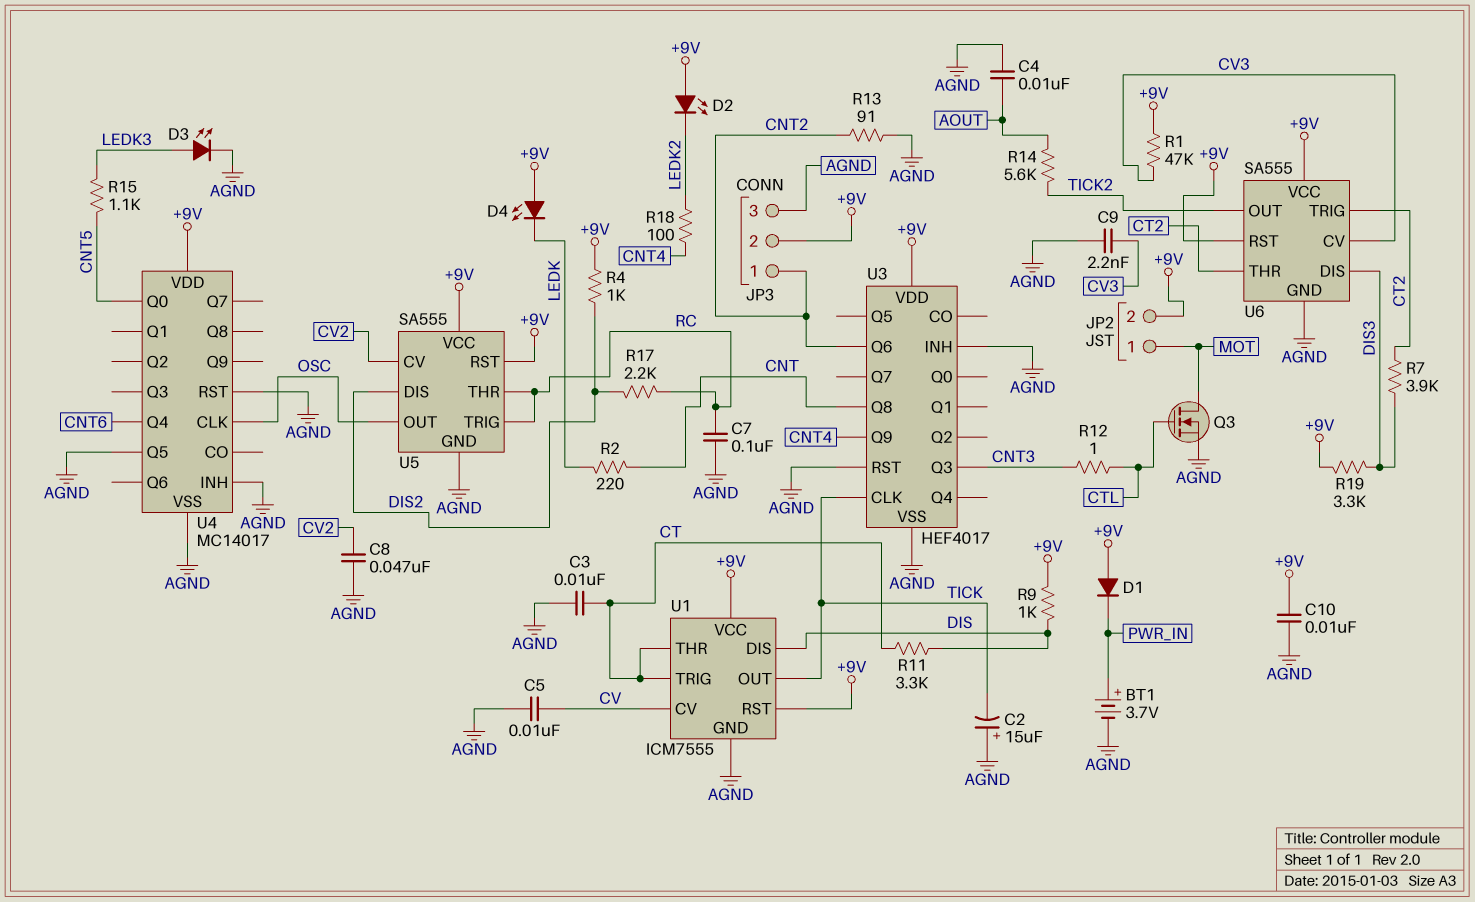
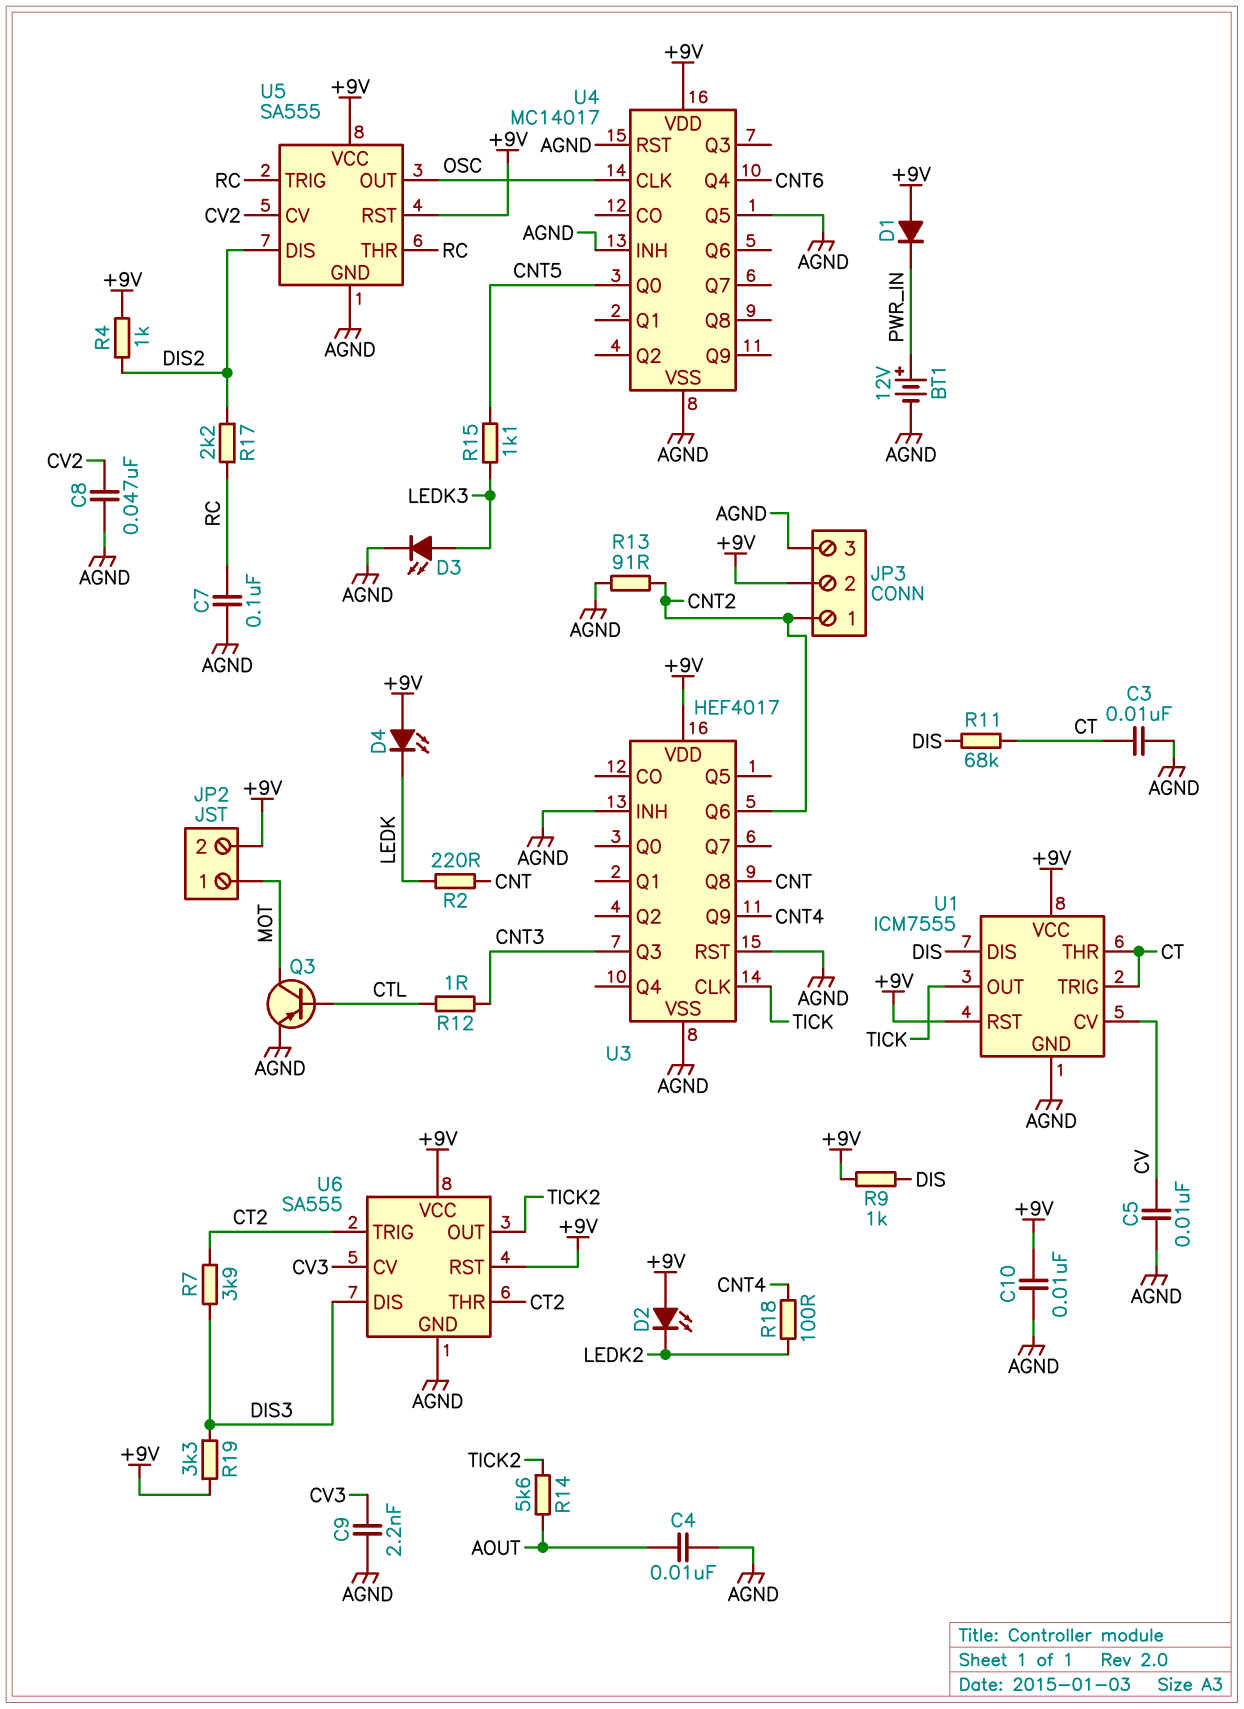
BT1: 3.7V (plus PWR_IN, minus AGND) -> 12V (plus PWR_IN, minus AGND)
C2: 15uF (plus AGND, minus TICK) -> none
Q3: NMOS (G CTL, D MOT, S AGND) -> PNP (B CTL, C MOT, E AGND)
R1: 47k (+9V, CV3) -> none
R11: 3.3k (CT, DIS) -> 68k (CT, DIS)

